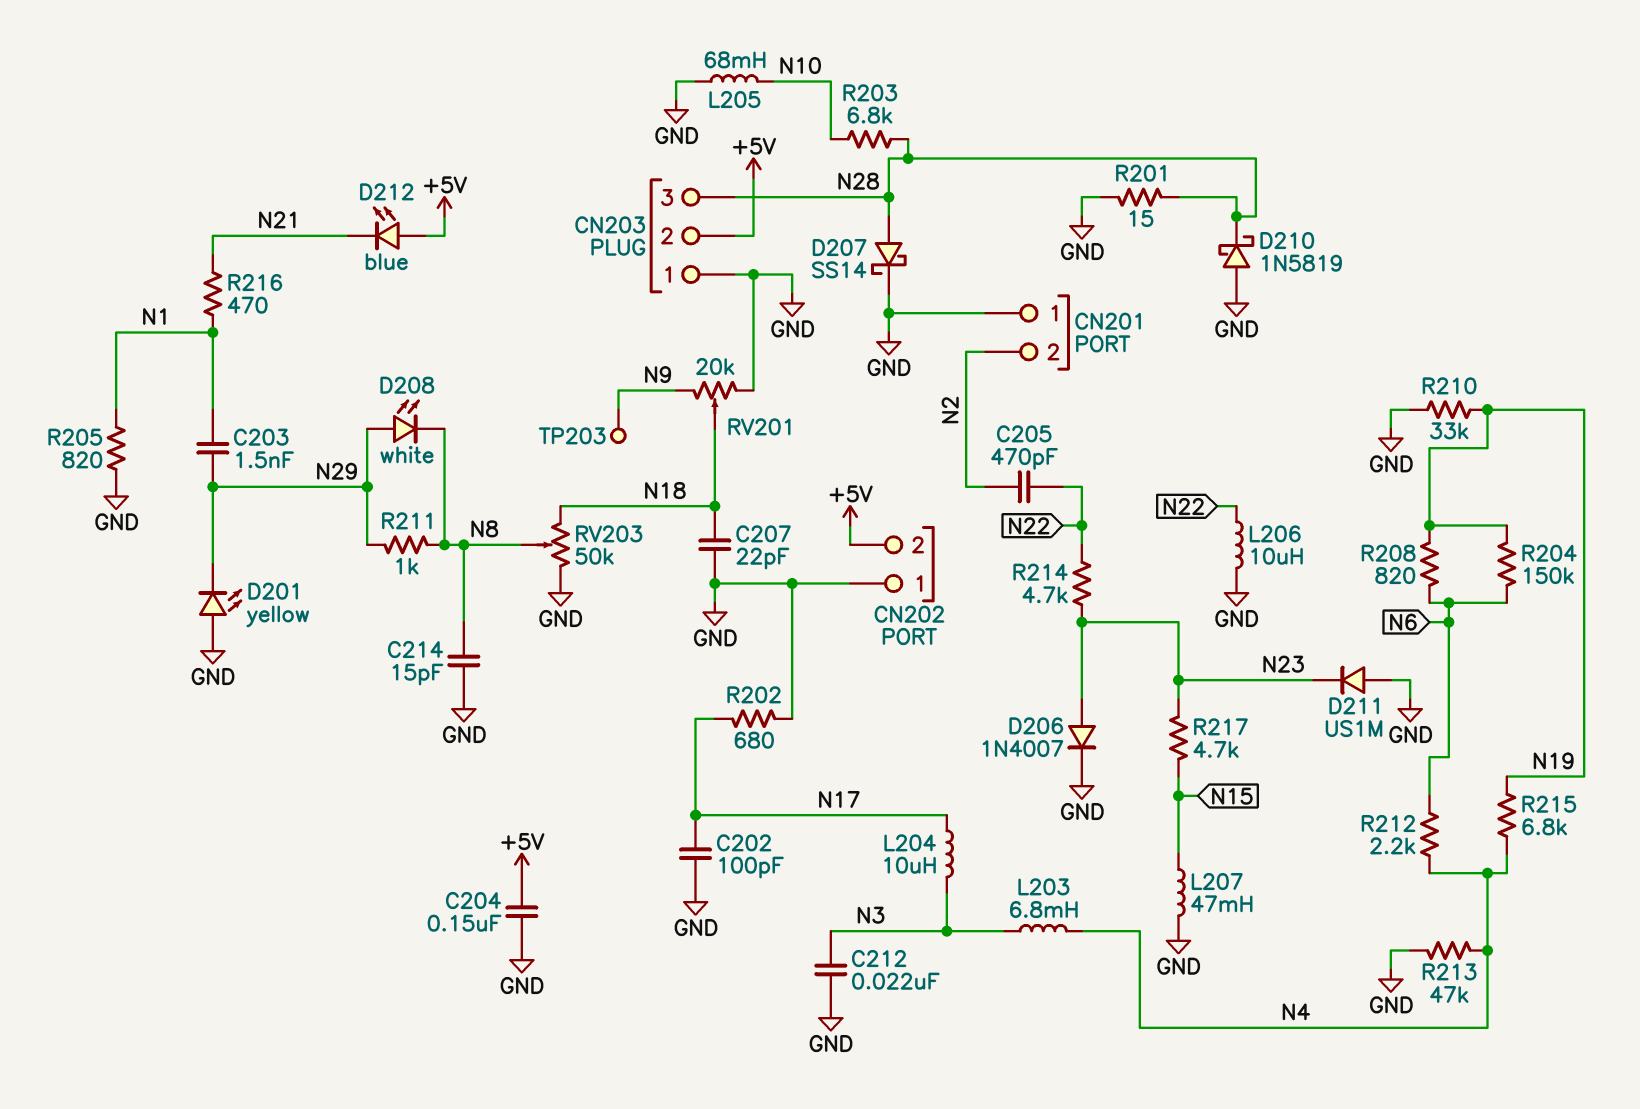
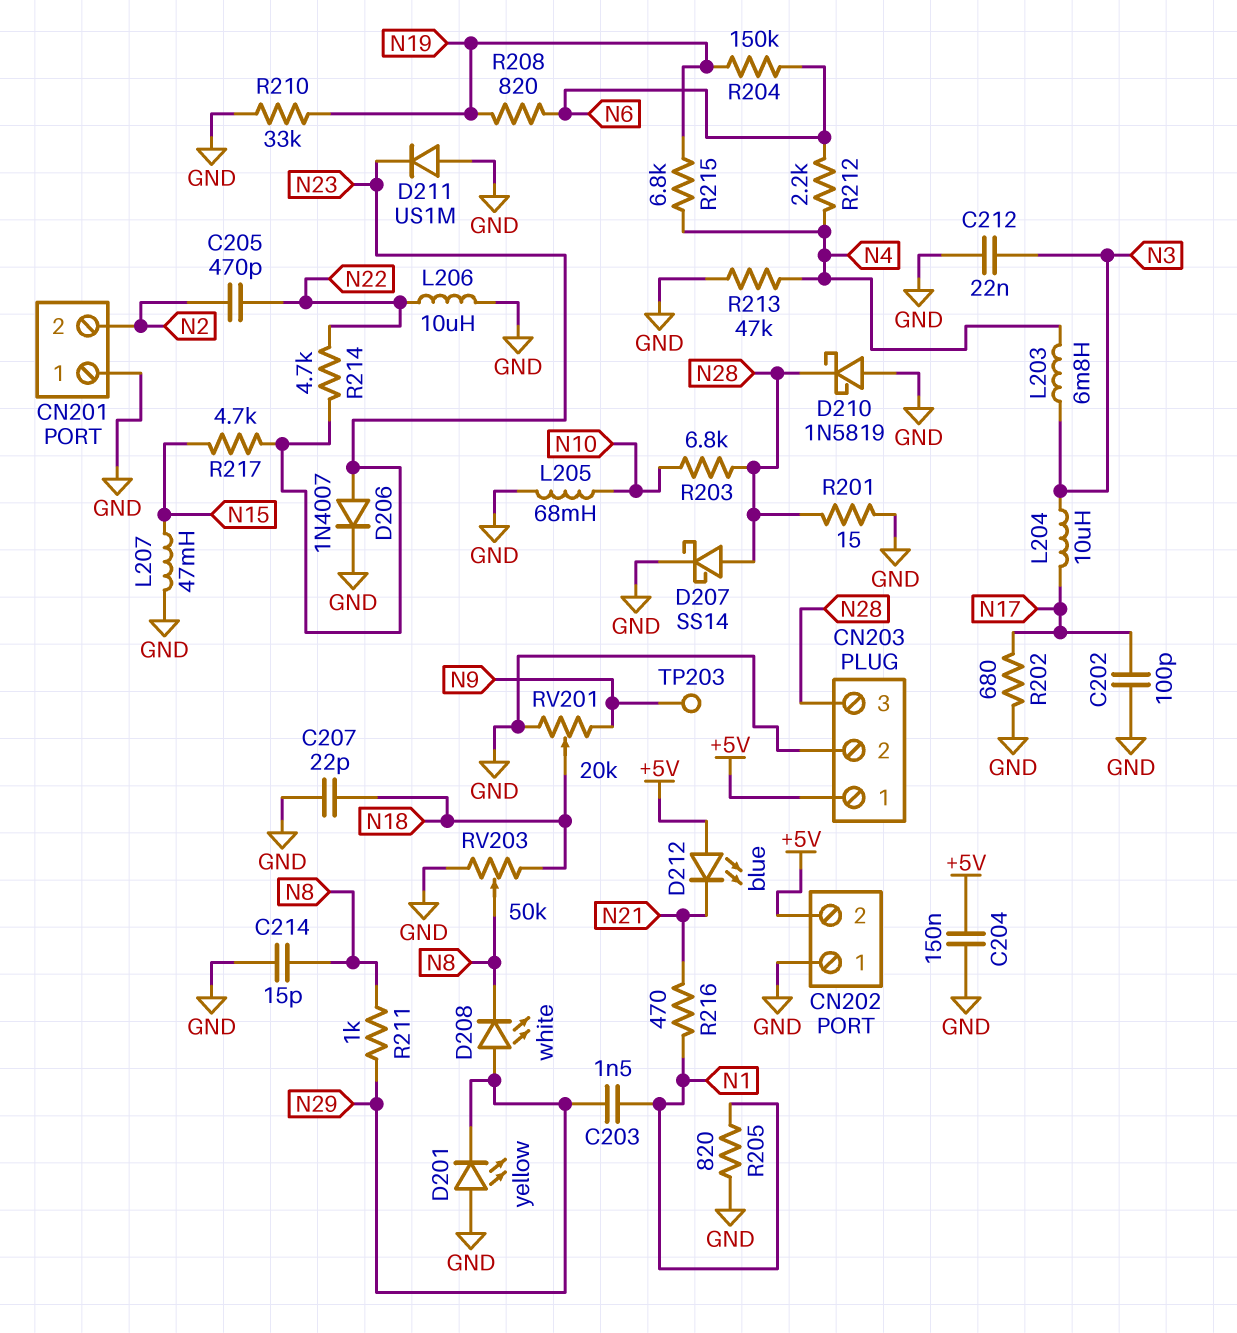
CN203 pin 1: GND -> +5V
CN203 pin 2: +5V -> GND

